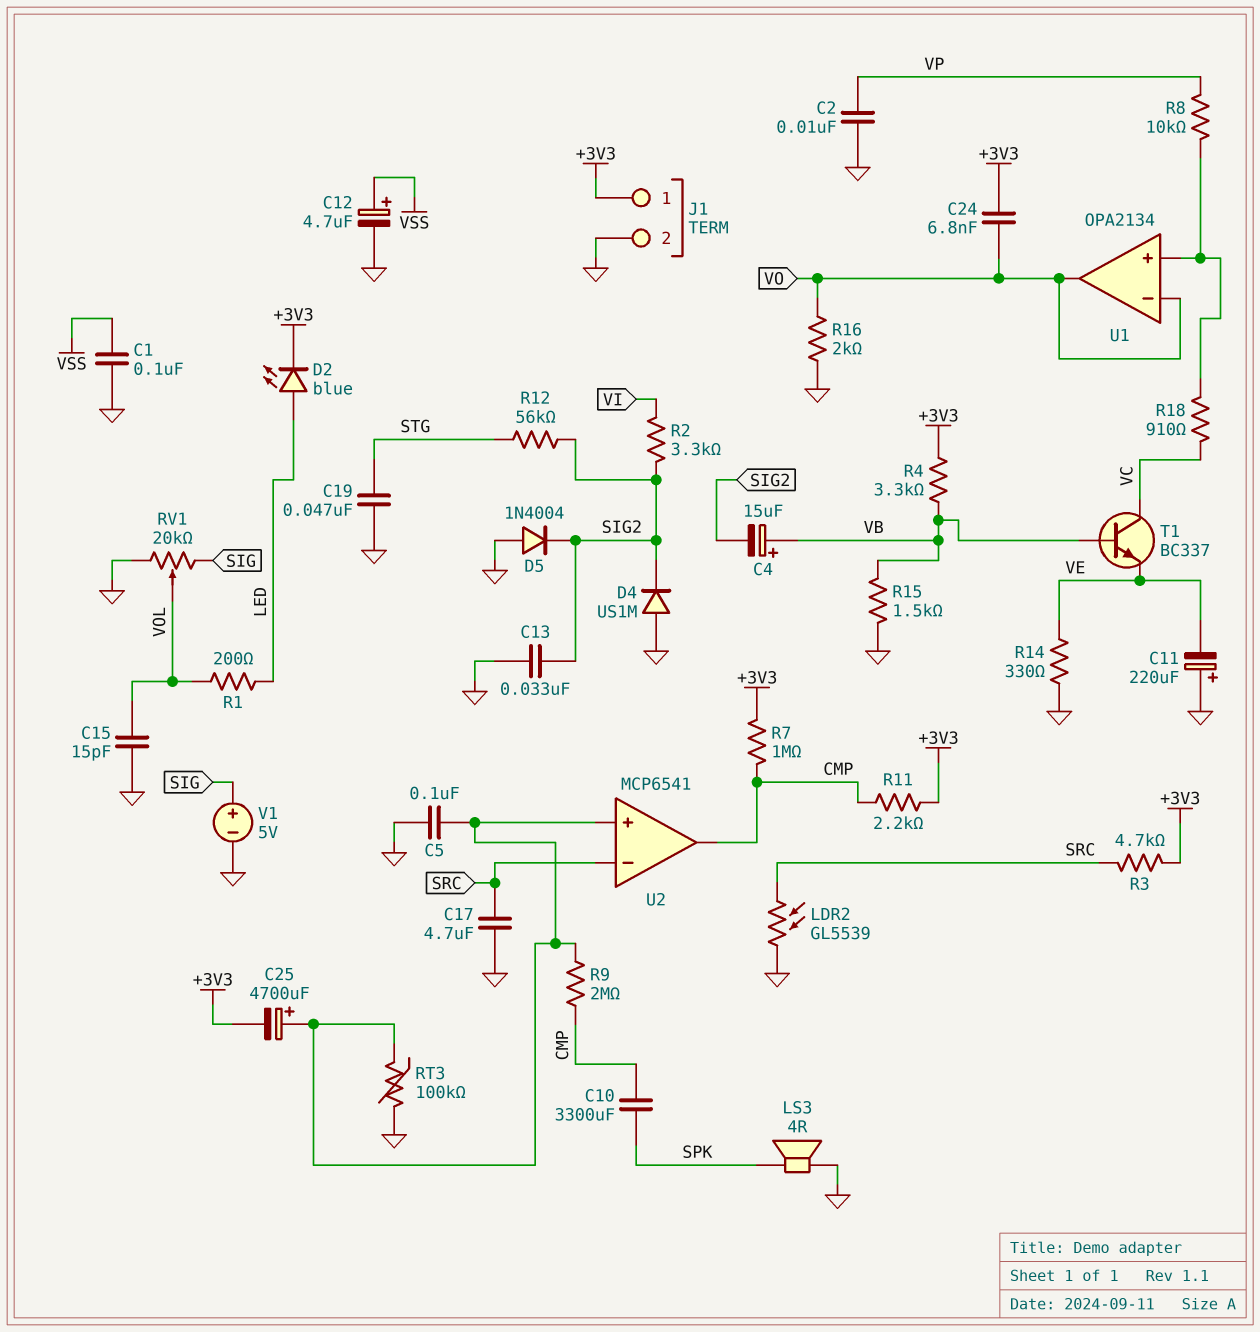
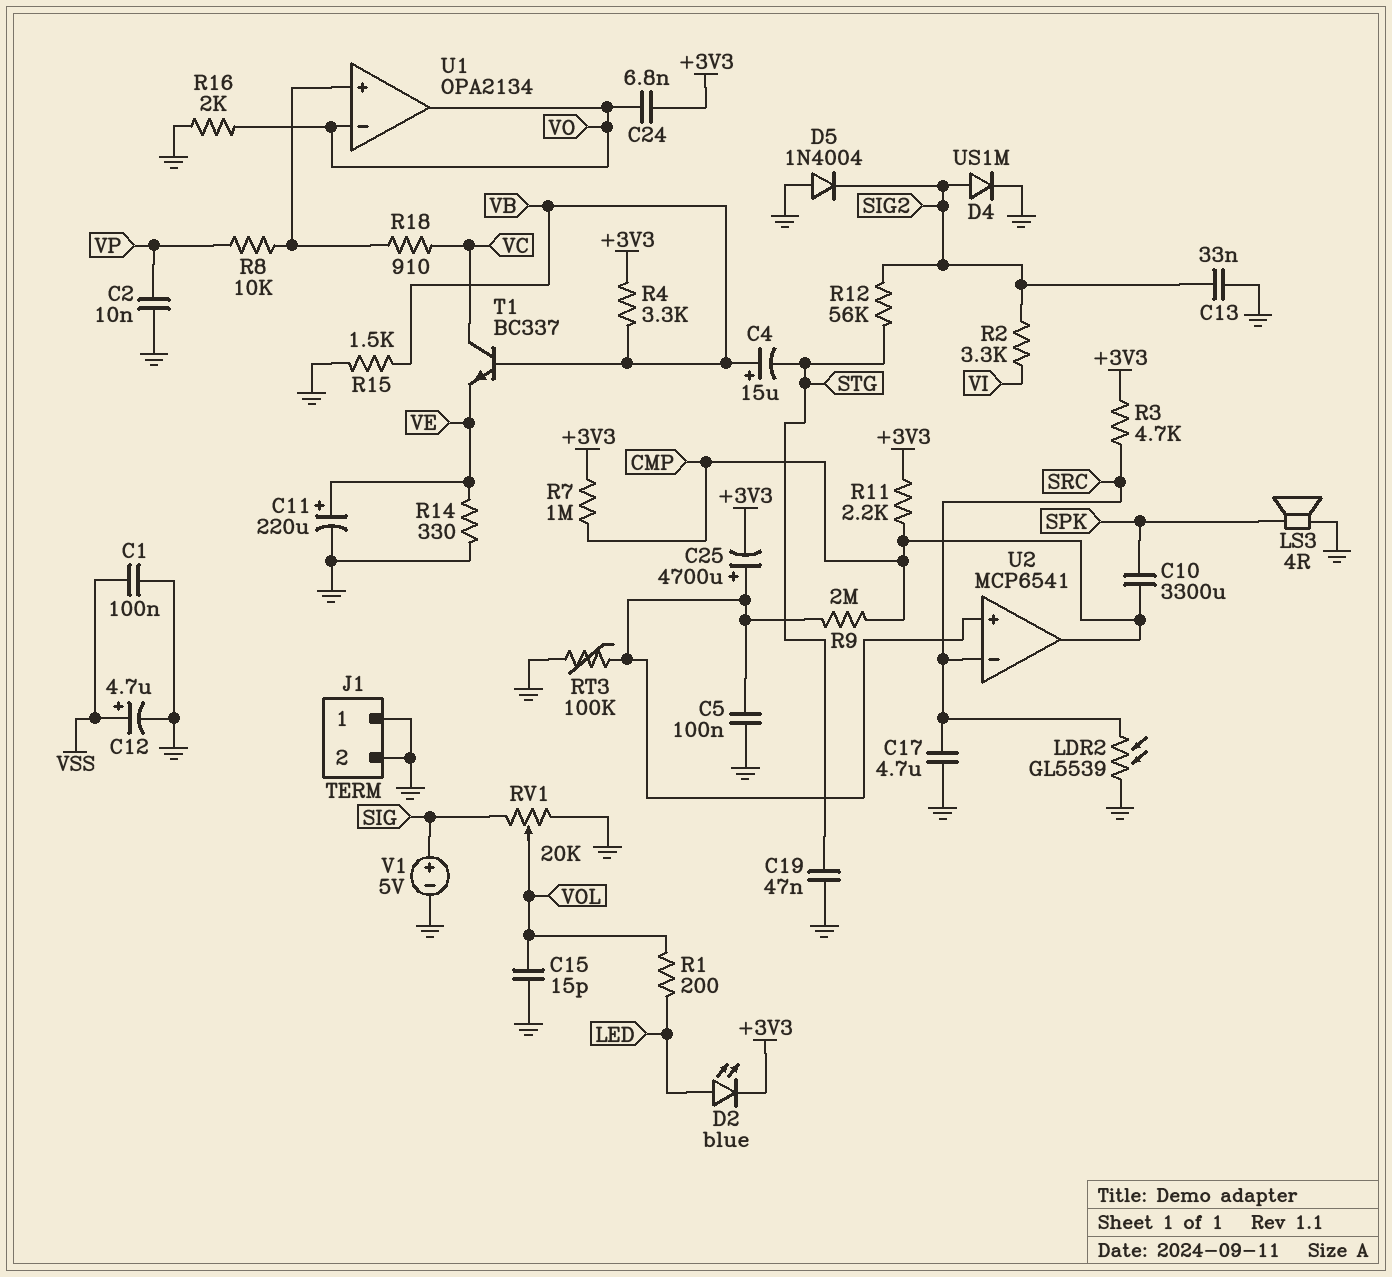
C4: 15uF (plus VB, minus SIG2) -> 15uF (plus VB, minus STG)
C11: 220uF (plus GND, minus VE) -> 220uF (plus VE, minus GND)
D4: diode US1M (A GND, K SIG2) -> diode US1M (A SIG2, K GND)
J1 pin 1: +3V3 -> GND

